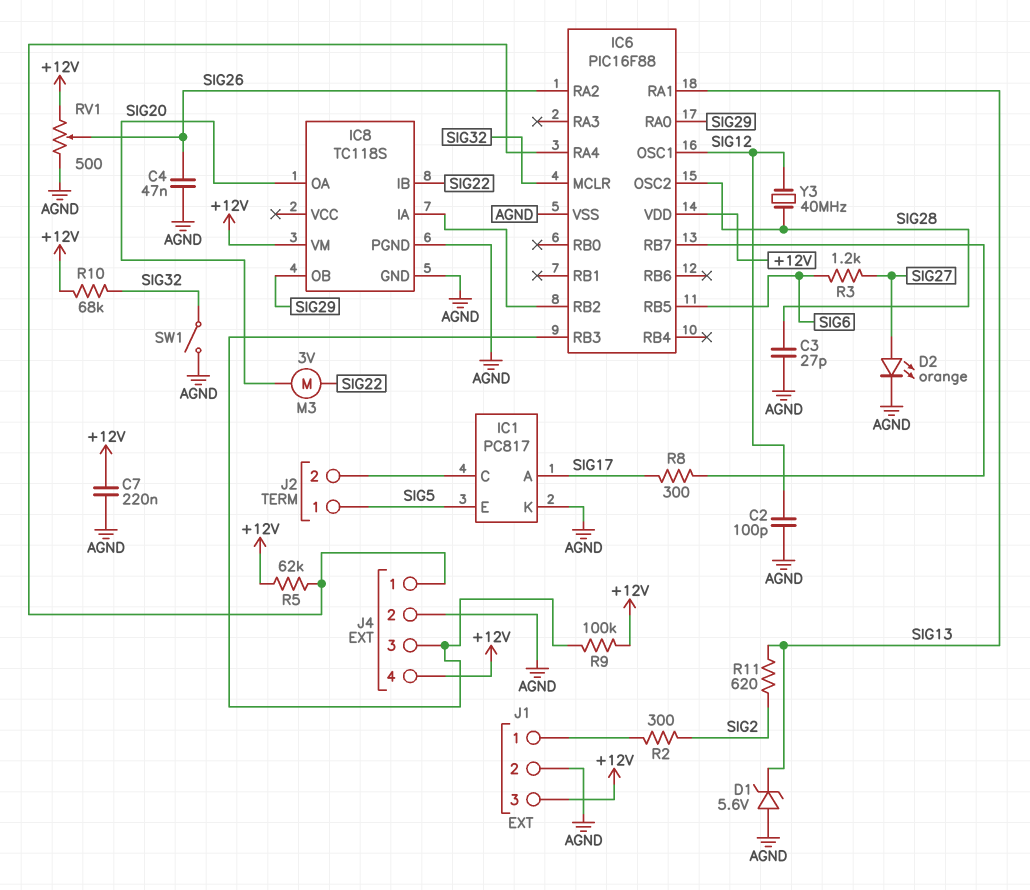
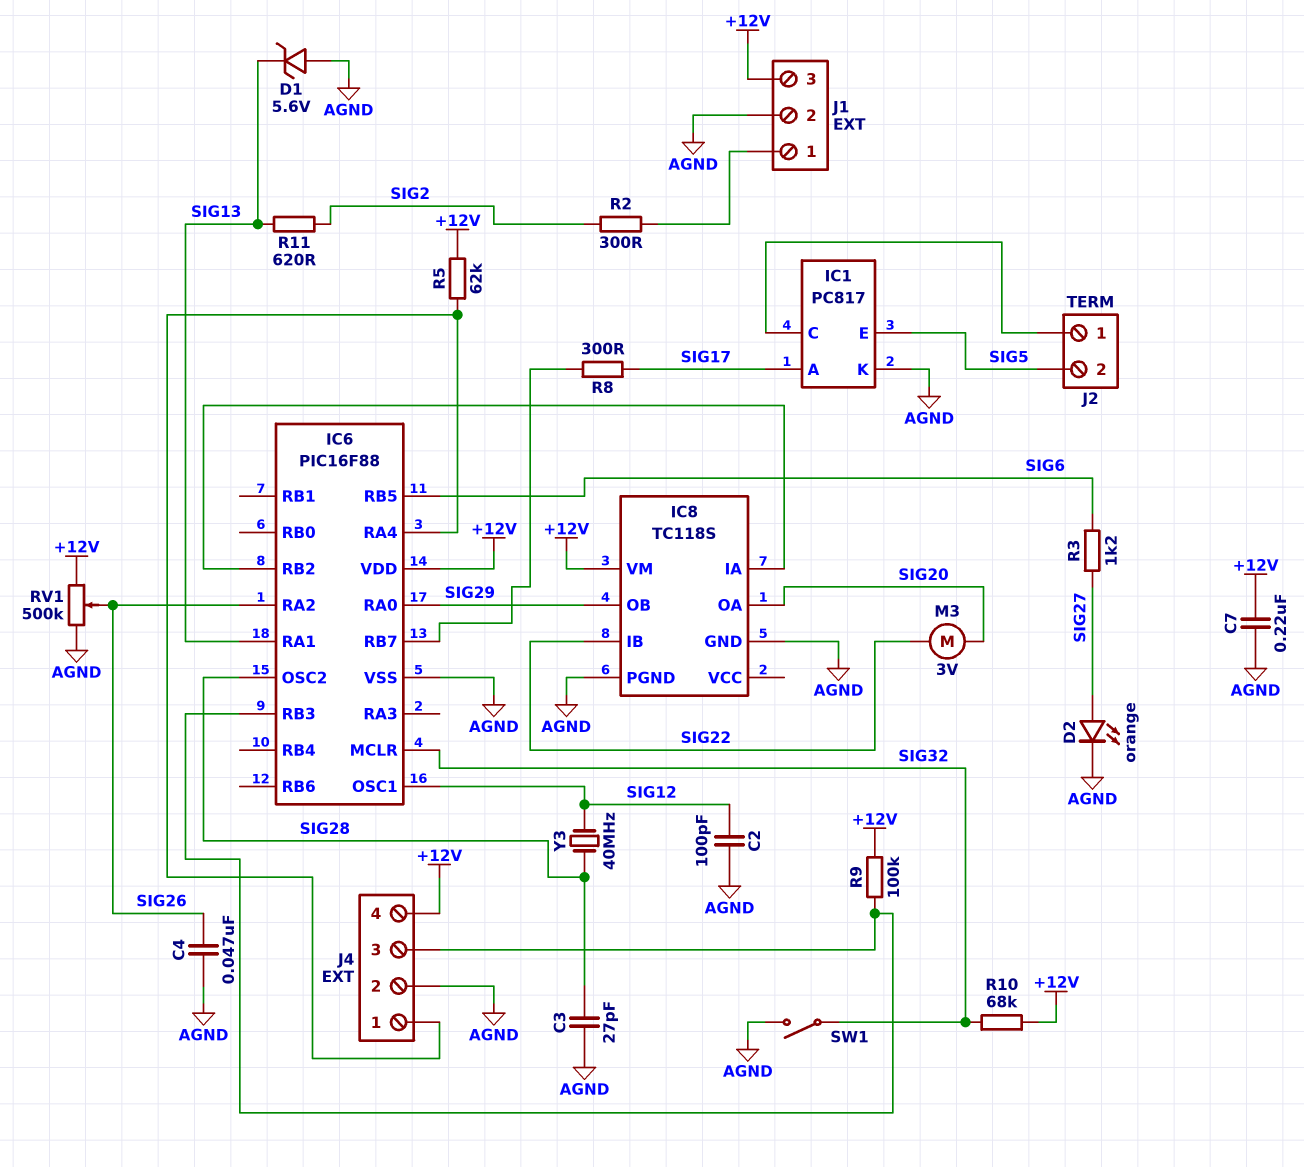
J2 pin 1: SIG5 -> IC1/C
J2 pin 2: IC1/C -> SIG5
RV1: 500 (+12V, AGND, wiper SIG26) -> 500k (+12V, AGND, wiper SIG26)

